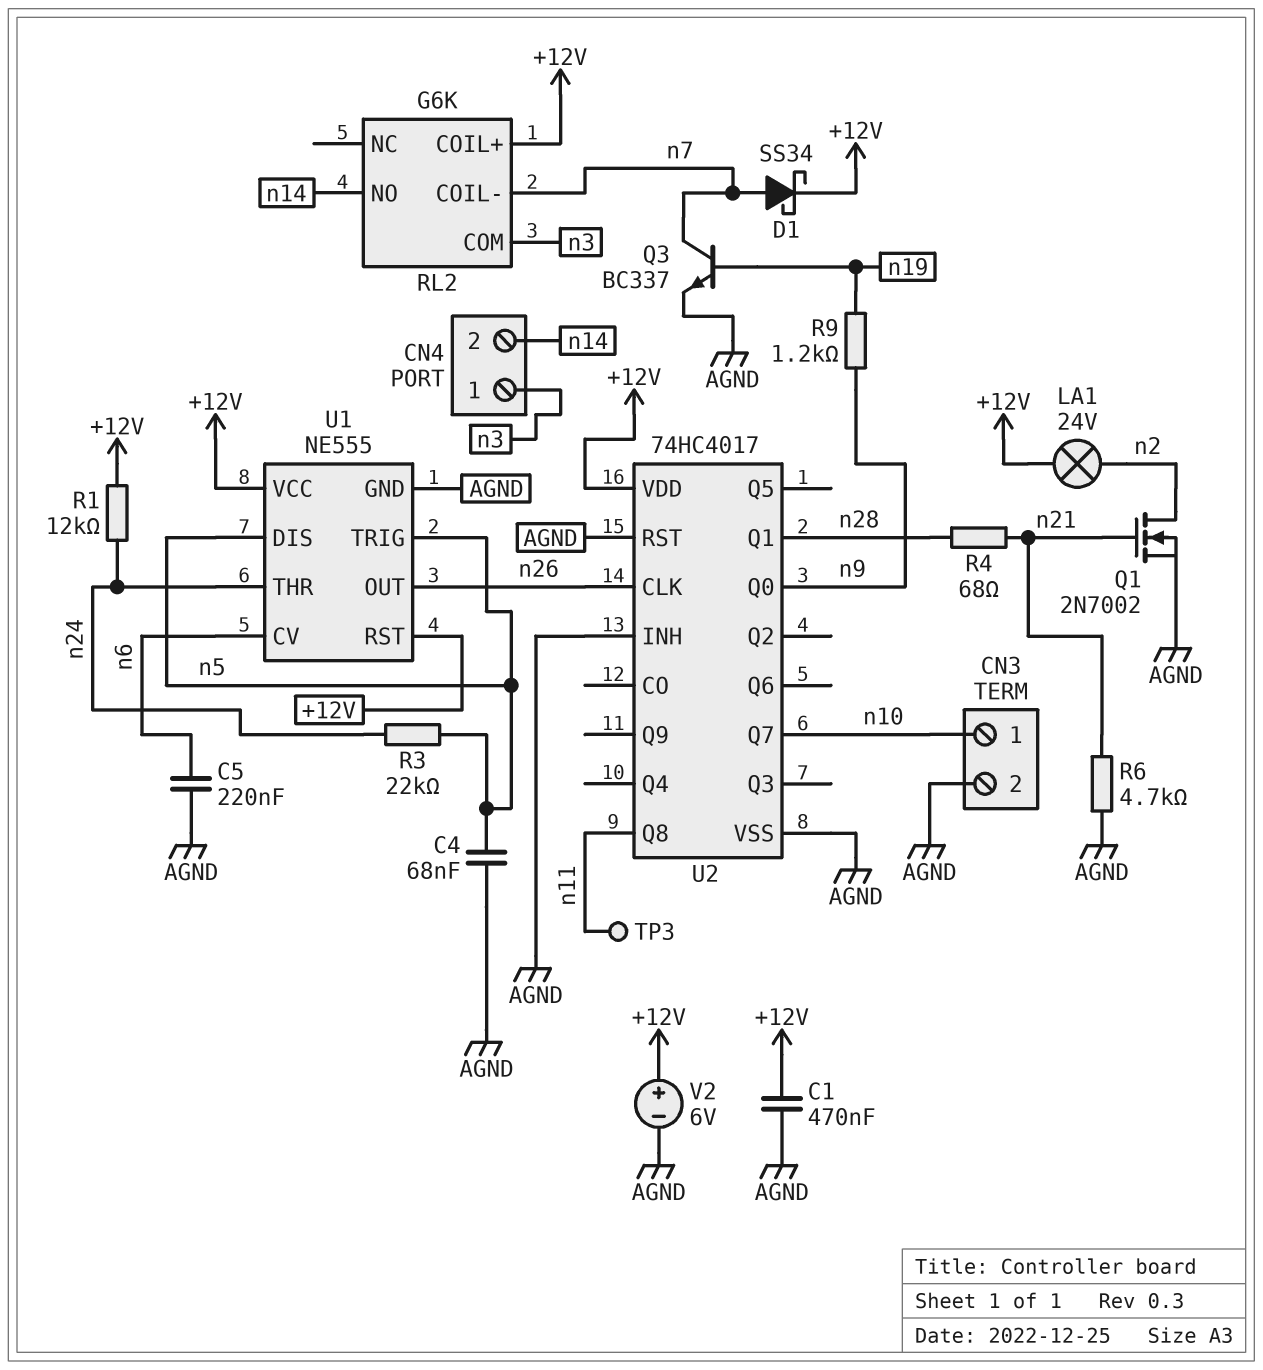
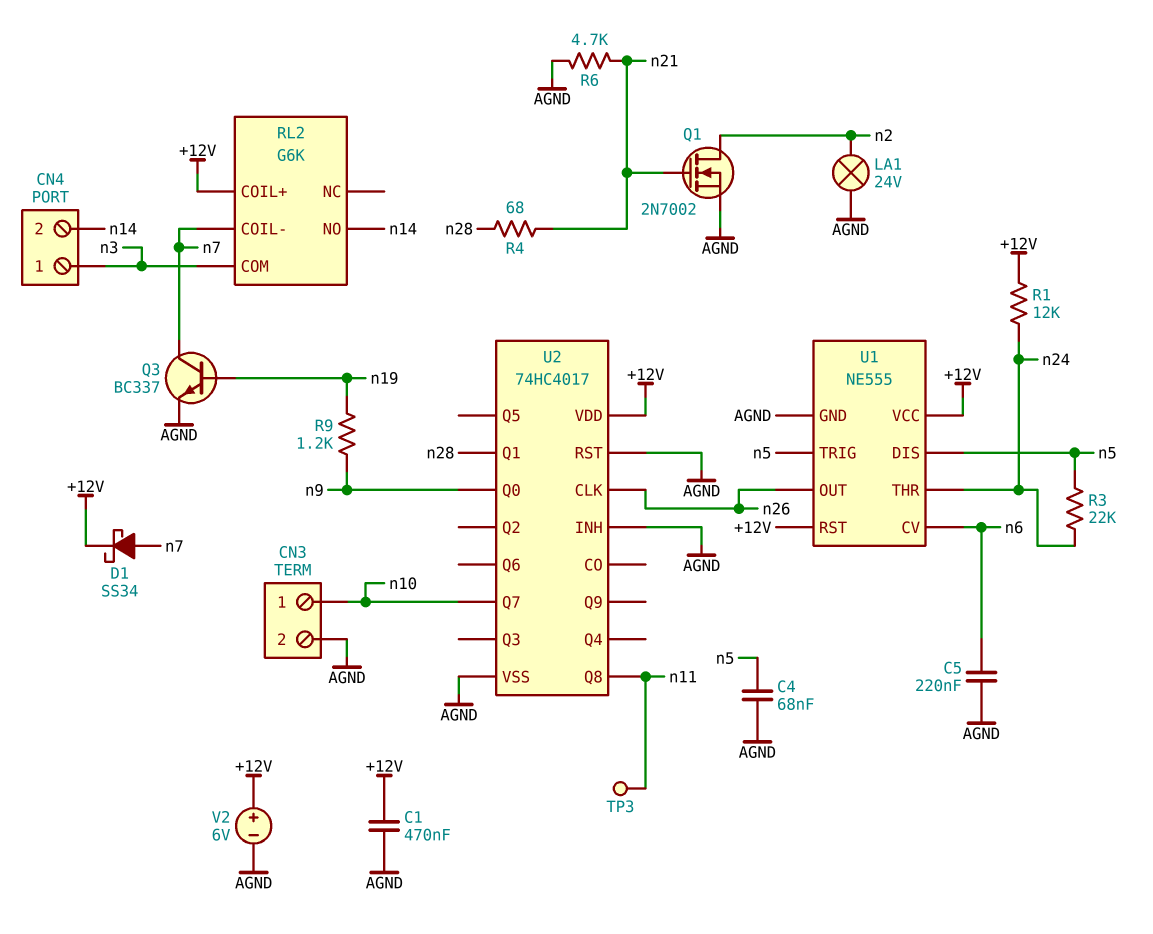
LA1: lamp 24V (+12V, n2) -> lamp 24V (AGND, n2)

